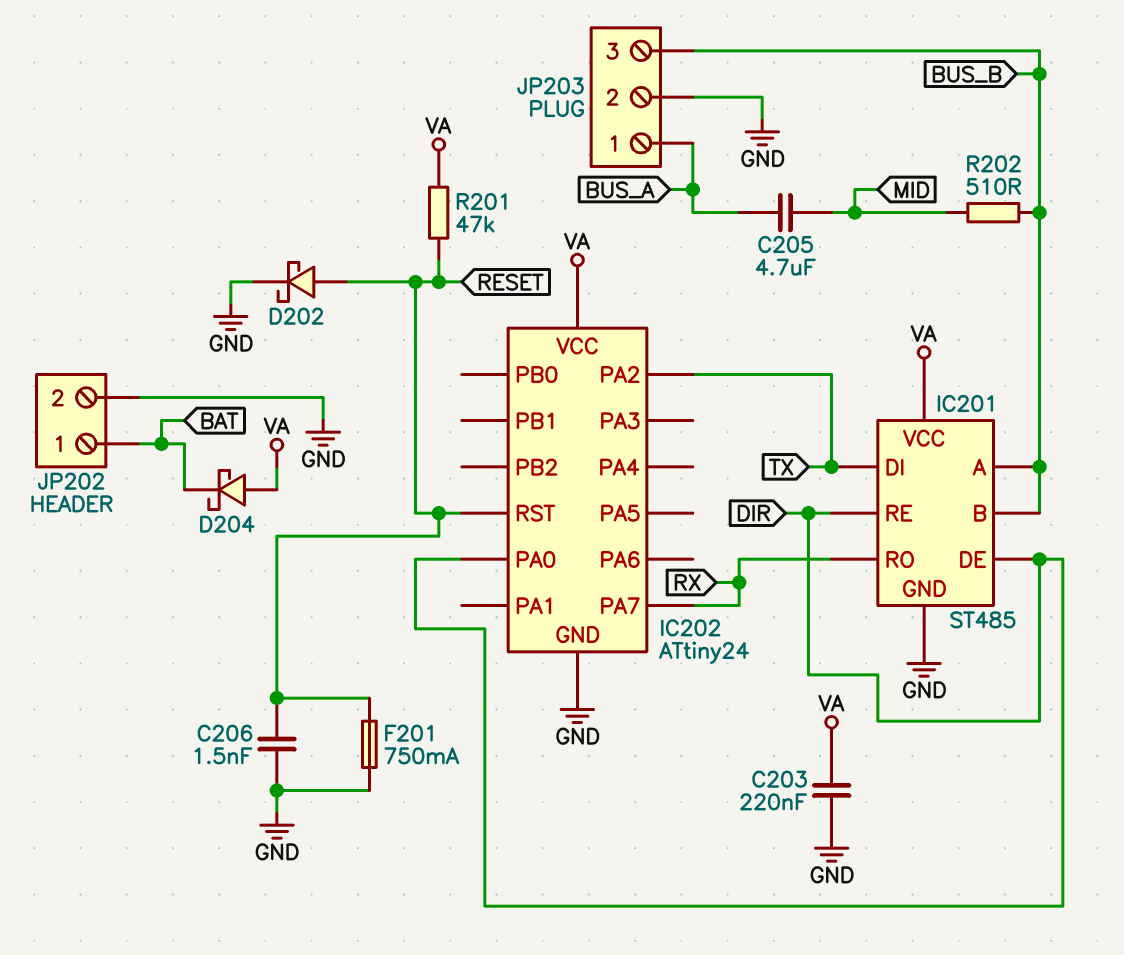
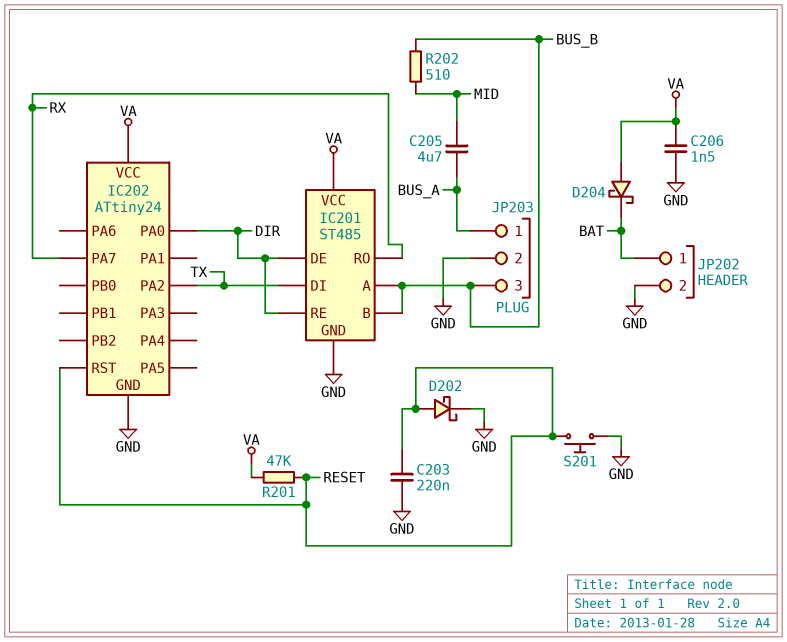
C203: 220nF (GND, VA) -> 220nF (GND, RESET)
C206: 1.5nF (GND, RESET) -> 1.5nF (GND, VA)
F201: 750mA (GND, RESET) -> none
S201: none -> button (GND, RESET)

